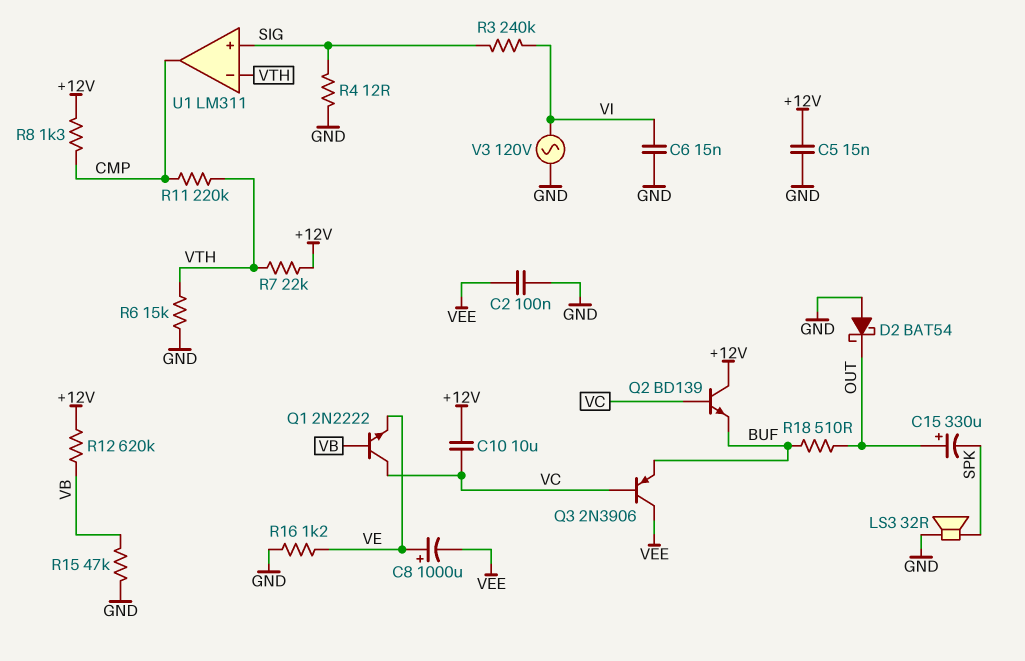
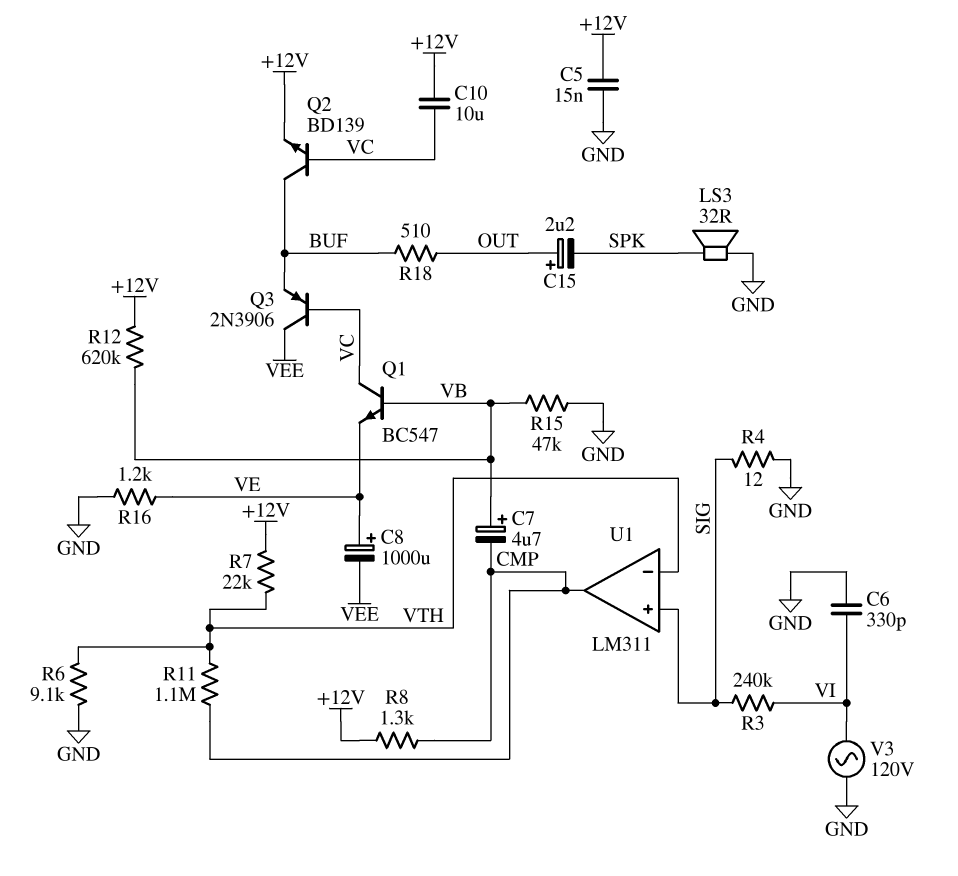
C2: 100nF (GND, VEE) -> none
C6: 15nF (GND, VI) -> 330pF (GND, VI)
C7: none -> 4.7uF (plus VB, minus CMP)
C15: 330uF (plus OUT, minus SPK) -> 2.2uF (plus OUT, minus SPK)
D2: schottky BAT54 (A GND, K OUT) -> none
Q1: NPN 2N2222 (B VB, C VC, E VE) -> NPN BC547 (B VB, C VC, E VE)
Q2: NPN BD139 (B VC, C +12V, E BUF) -> NPN BD139 (B VC, C BUF, E +12V)
R6: 15k (GND, VTH) -> 9.1k (GND, VTH)
R11: 220k (CMP, VTH) -> 1.1M (CMP, VTH)

